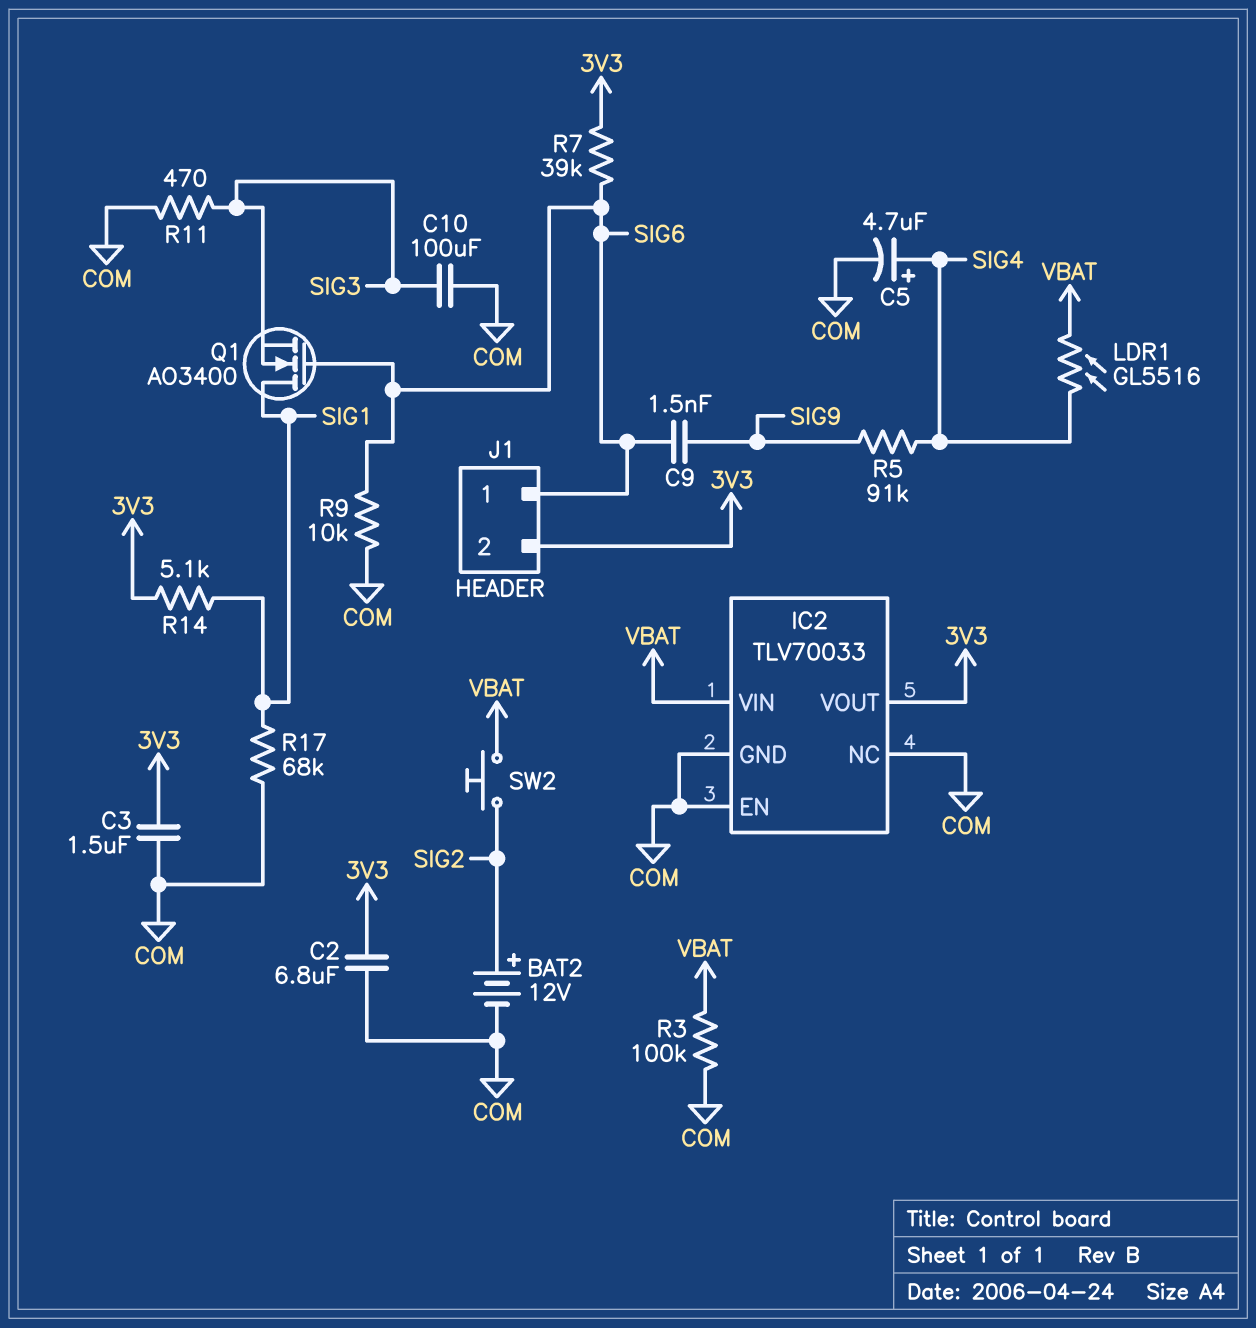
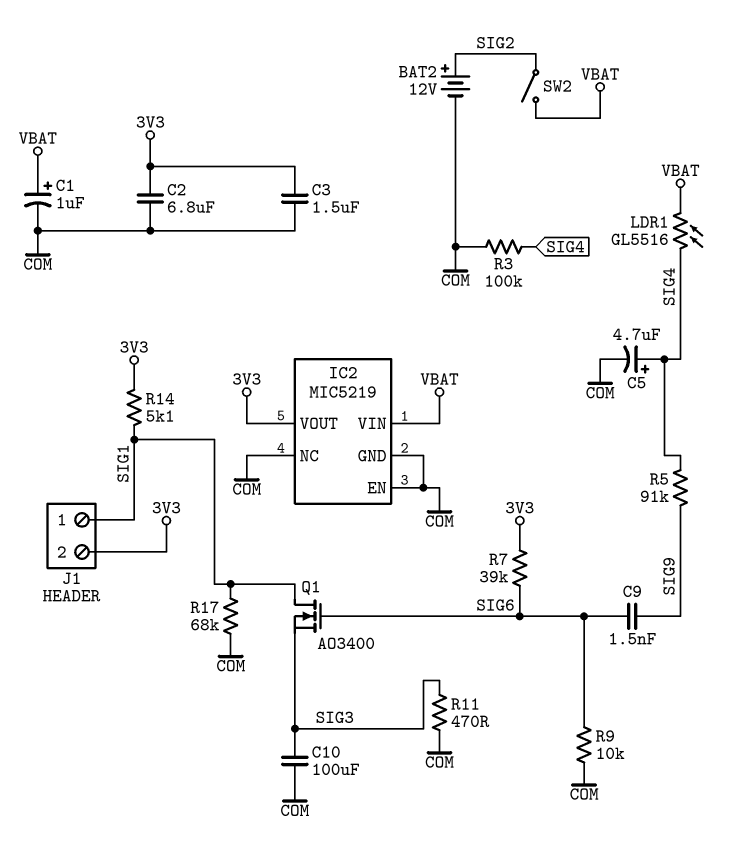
C1: none -> 1uF (plus VBAT, minus COM)
IC2: TLV70033 -> MIC5219
J1 pin 1: SIG6 -> SIG1
R3: 100k (COM, VBAT) -> 100k (COM, SIG4)
SW2: button (SIG2, VBAT) -> switch (SIG2, VBAT)

